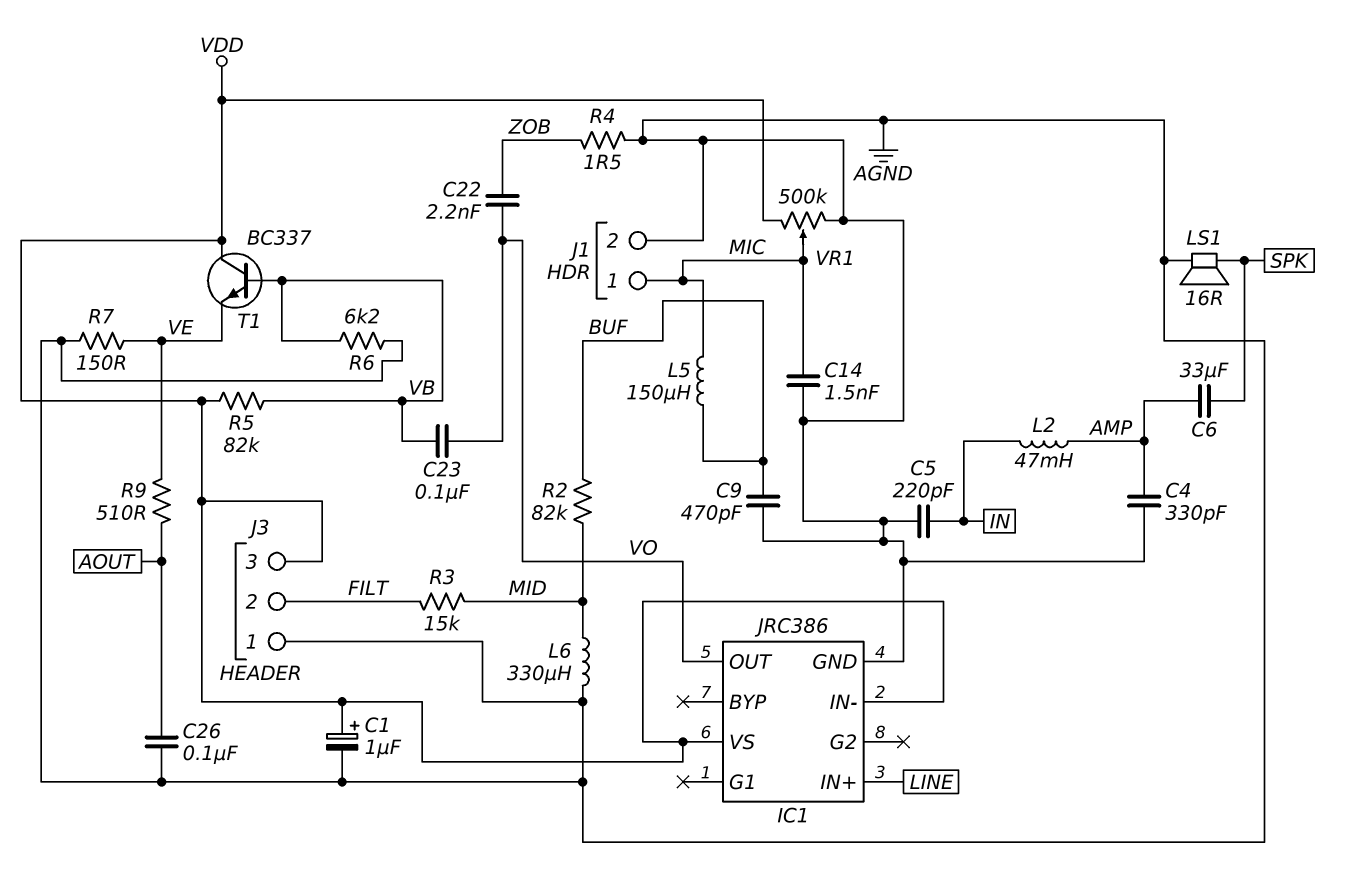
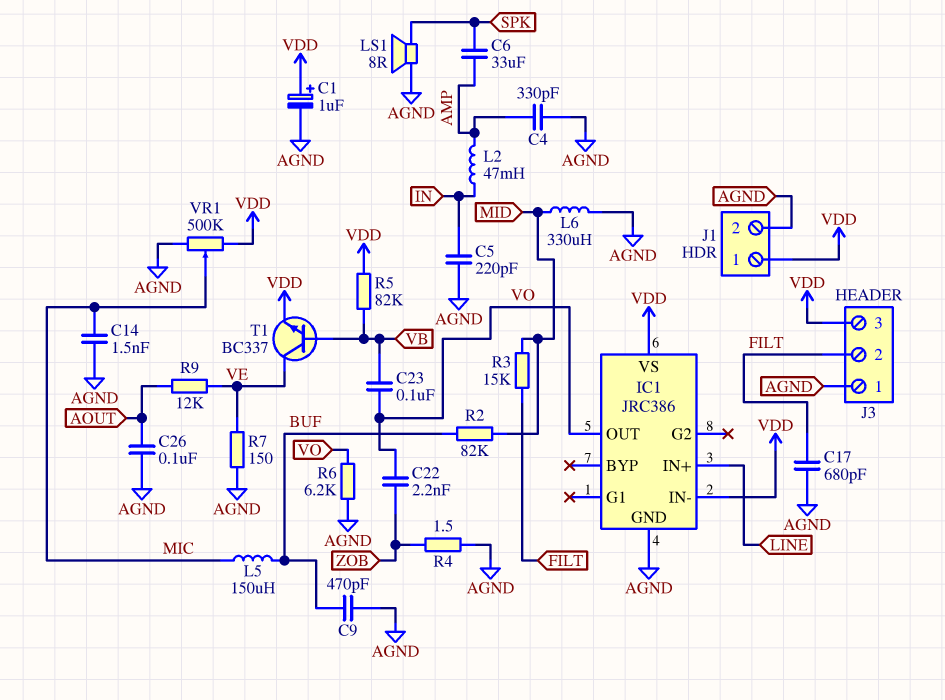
C17: none -> 680pF (AGND, FILT)
J1 pin 1: MIC -> VDD
LS1: speaker 16R (AGND, SPK) -> speaker 8R (AGND, SPK)
R6: 6.2k (AGND, VB) -> 6.2k (AGND, VO)
R9: 510 (AOUT, VE) -> 12k (AOUT, VE)
T1: NPN BC337 (B VB, C VDD, E VE) -> NPN BC337 (B VB, C VE, E VDD)

